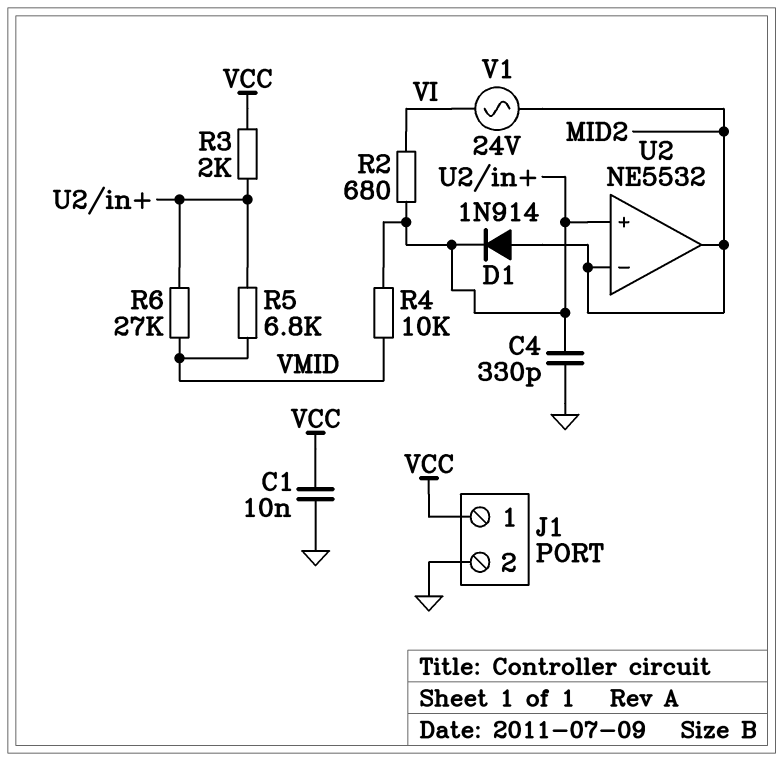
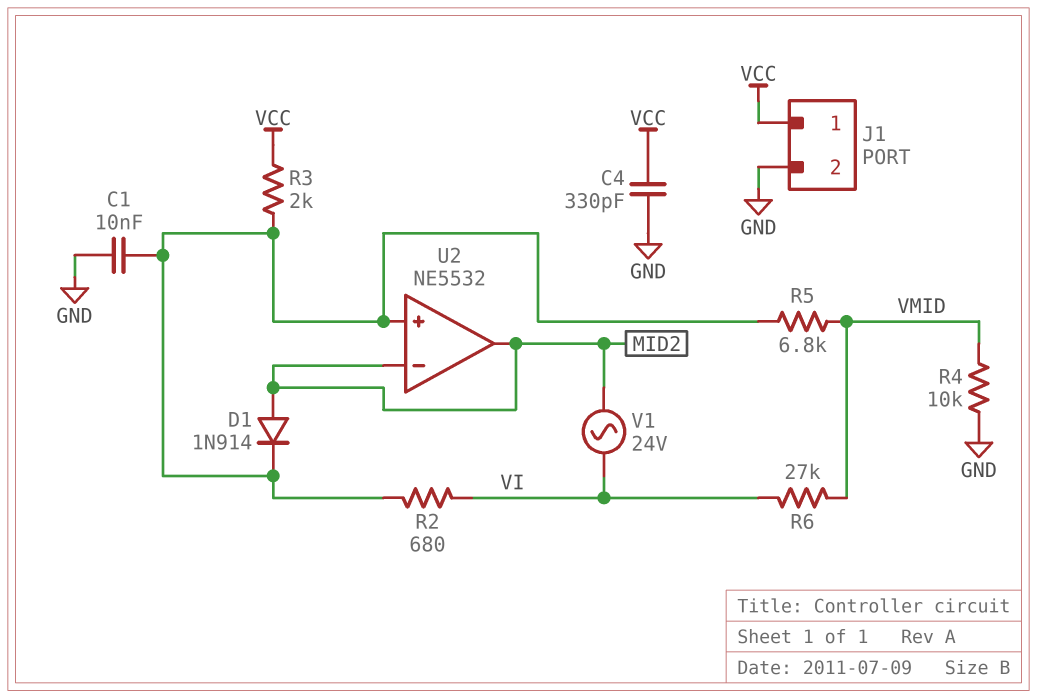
C1: 10nF (GND, VCC) -> 10nF (GND, U2/in+)
C4: 330pF (GND, U2/in+) -> 330pF (GND, VCC)
R4: 10k (U2/in+, VMID) -> 10k (GND, VMID)
R6: 27k (U2/in+, VMID) -> 27k (VI, VMID)

